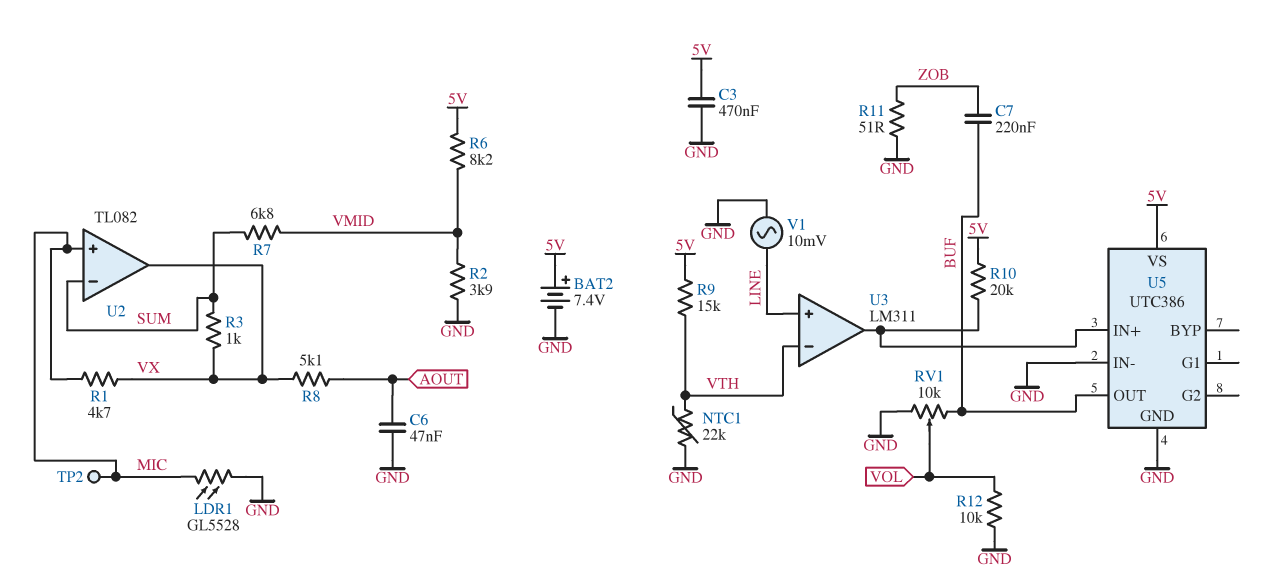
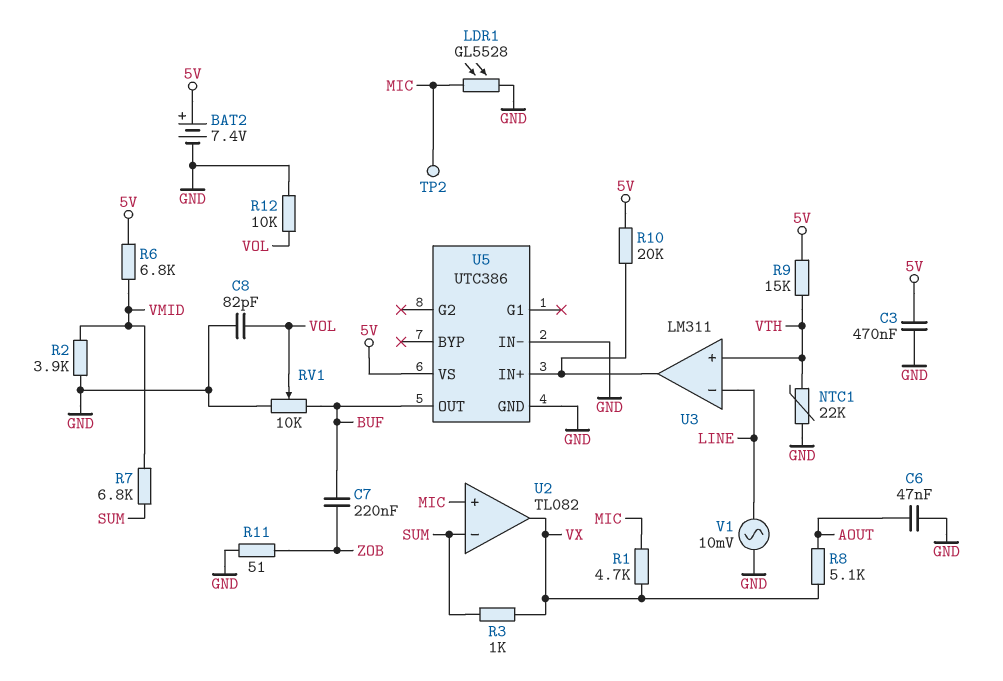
C8: none -> 82pF (GND, VOL)
R6: 8.2k (5V, VMID) -> 6.8k (5V, VMID)
U3 pin in+: LINE -> VTH
U3 pin in-: VTH -> LINE

